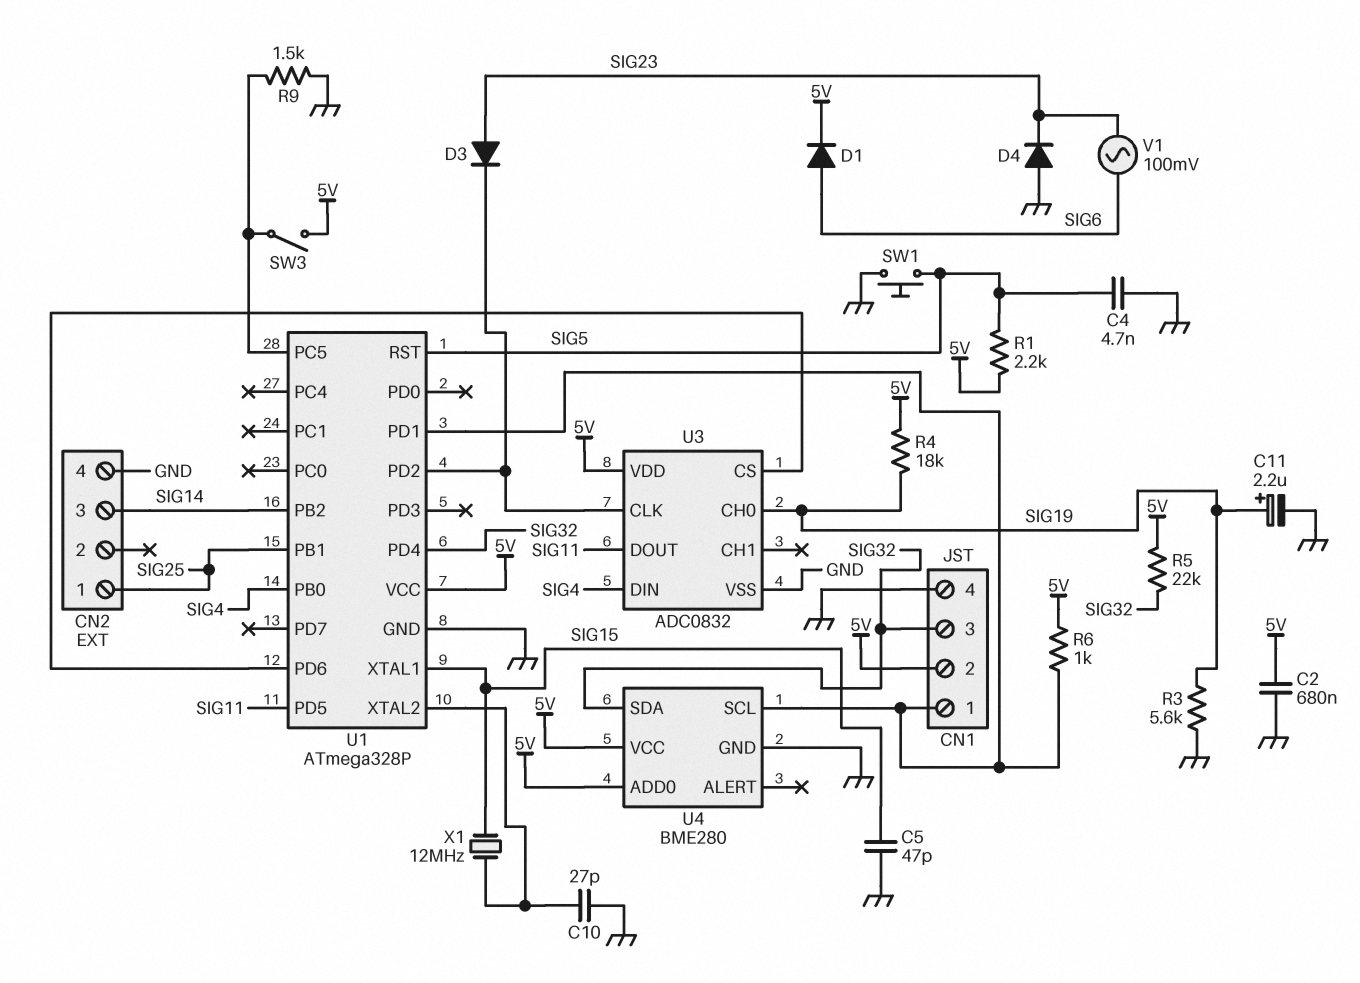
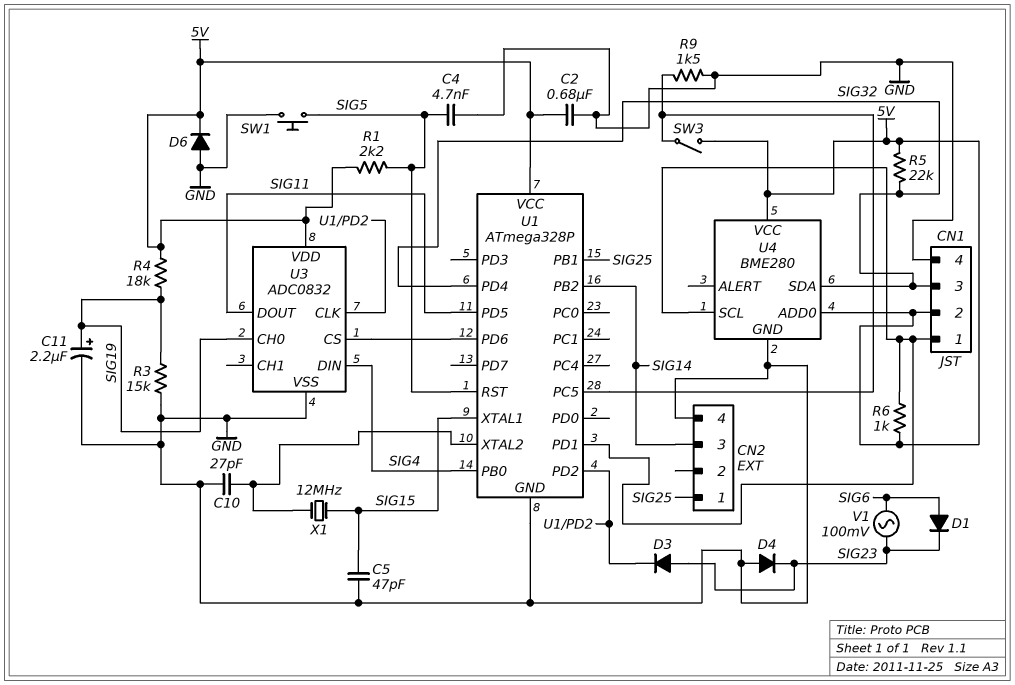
D1: diode (A SIG6, K 5V) -> diode (A SIG6, K SIG23)
D6: none -> diode (A GND, K 5V)
R3: 5.6k (GND, SIG19) -> 15k (GND, SIG19)

